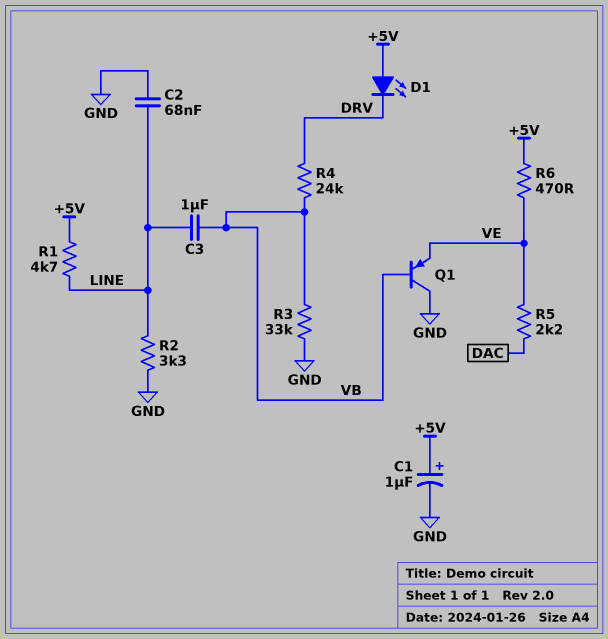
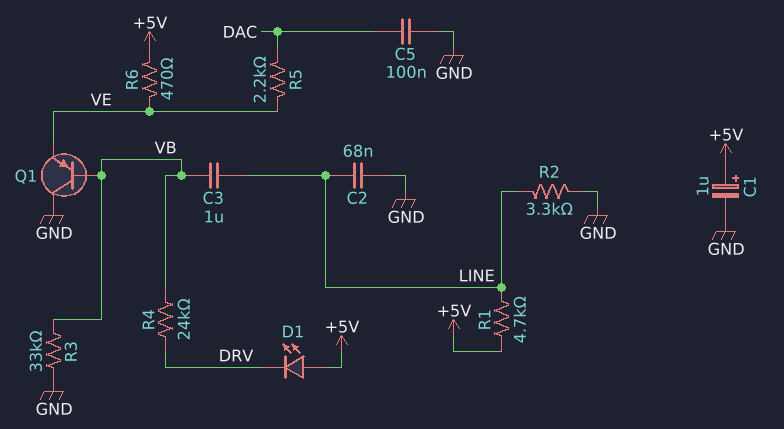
C5: none -> 100nF (DAC, GND)

